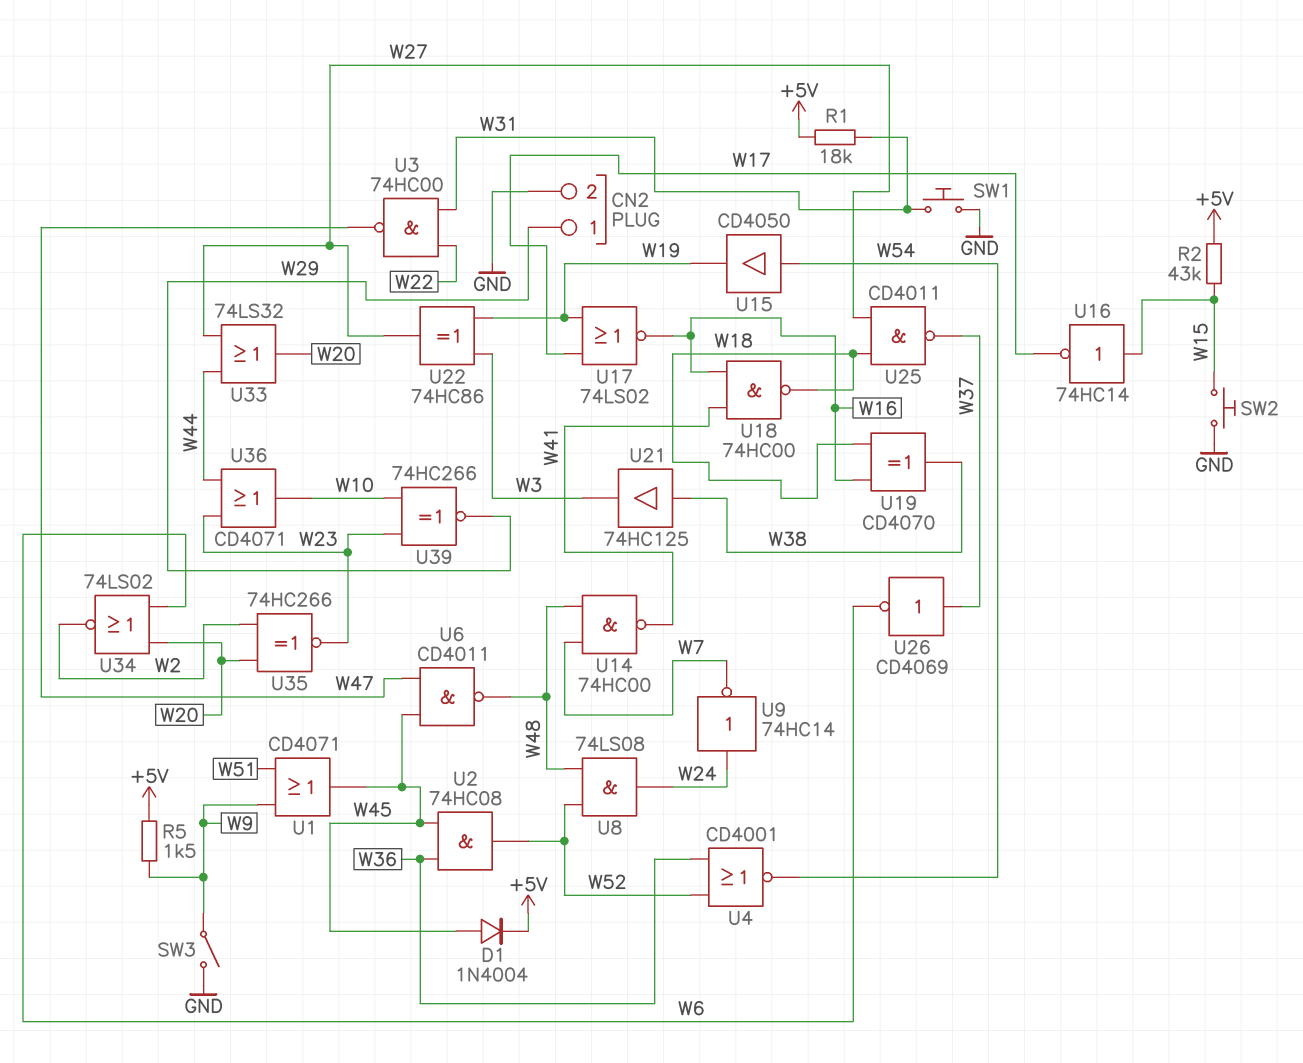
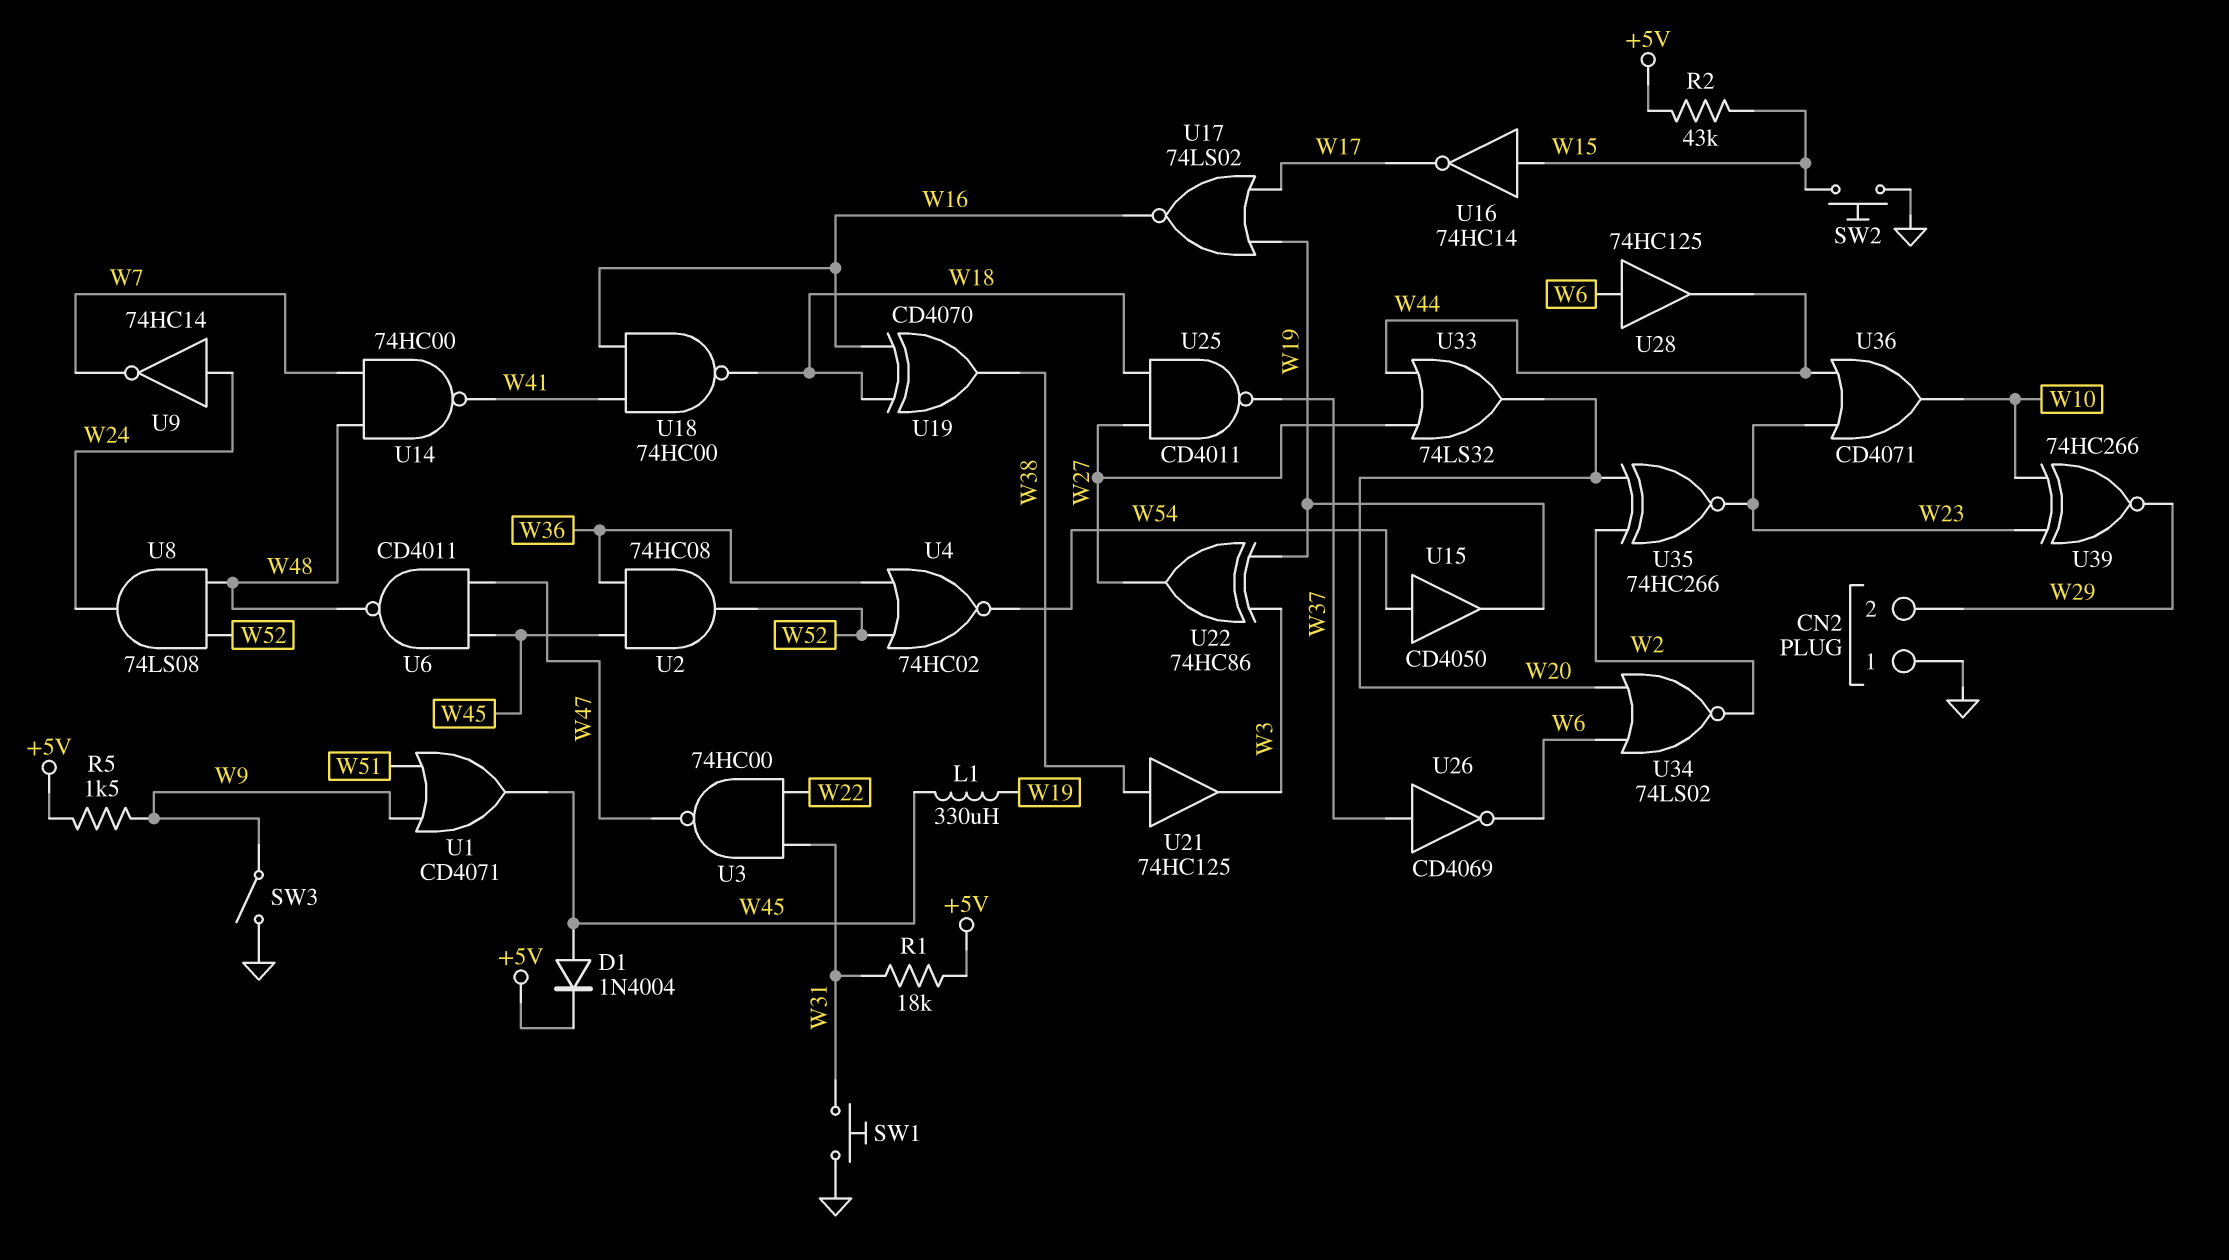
CN2 pin 1: W29 -> GND
CN2 pin 2: GND -> W29
L1: none -> 330uH (W19, W45)
U4: NOR CD4001 (in W36, in W52, out W54) -> NOR 74HC02 (in W36, in W52, out W54)
U28: none -> buffer 74HC125 (in W6, out W44)

